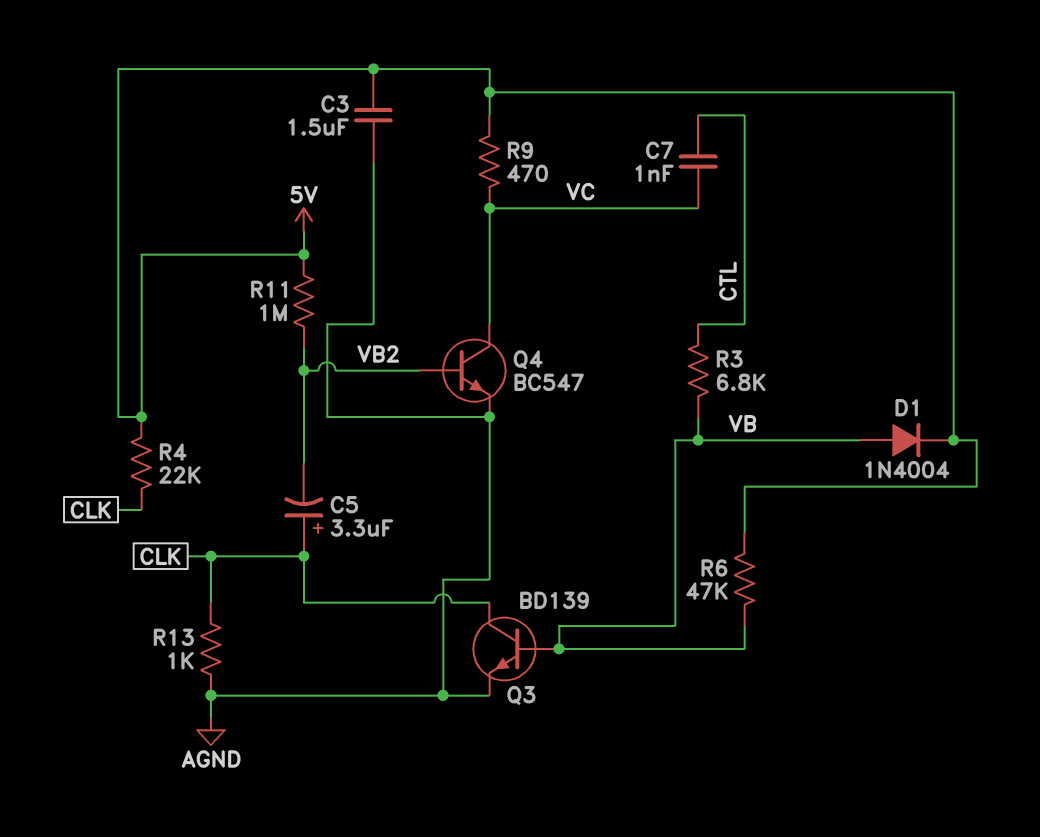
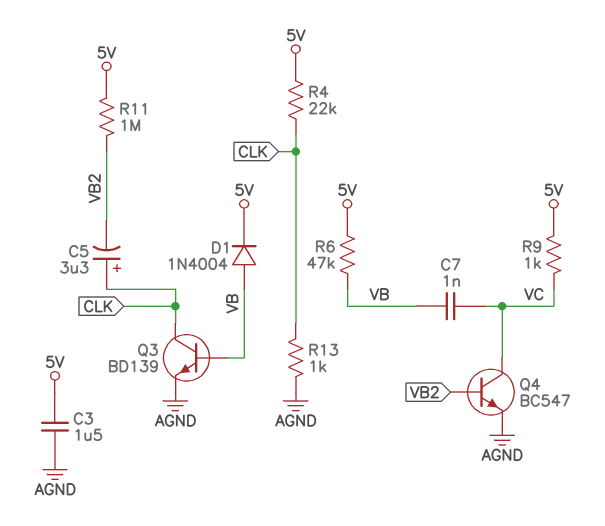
C7: 1nF (CTL, VC) -> 1nF (VB, VC)
R3: 6.8k (CTL, VB) -> none
R9: 470 (5V, VC) -> 1k (5V, VC)

